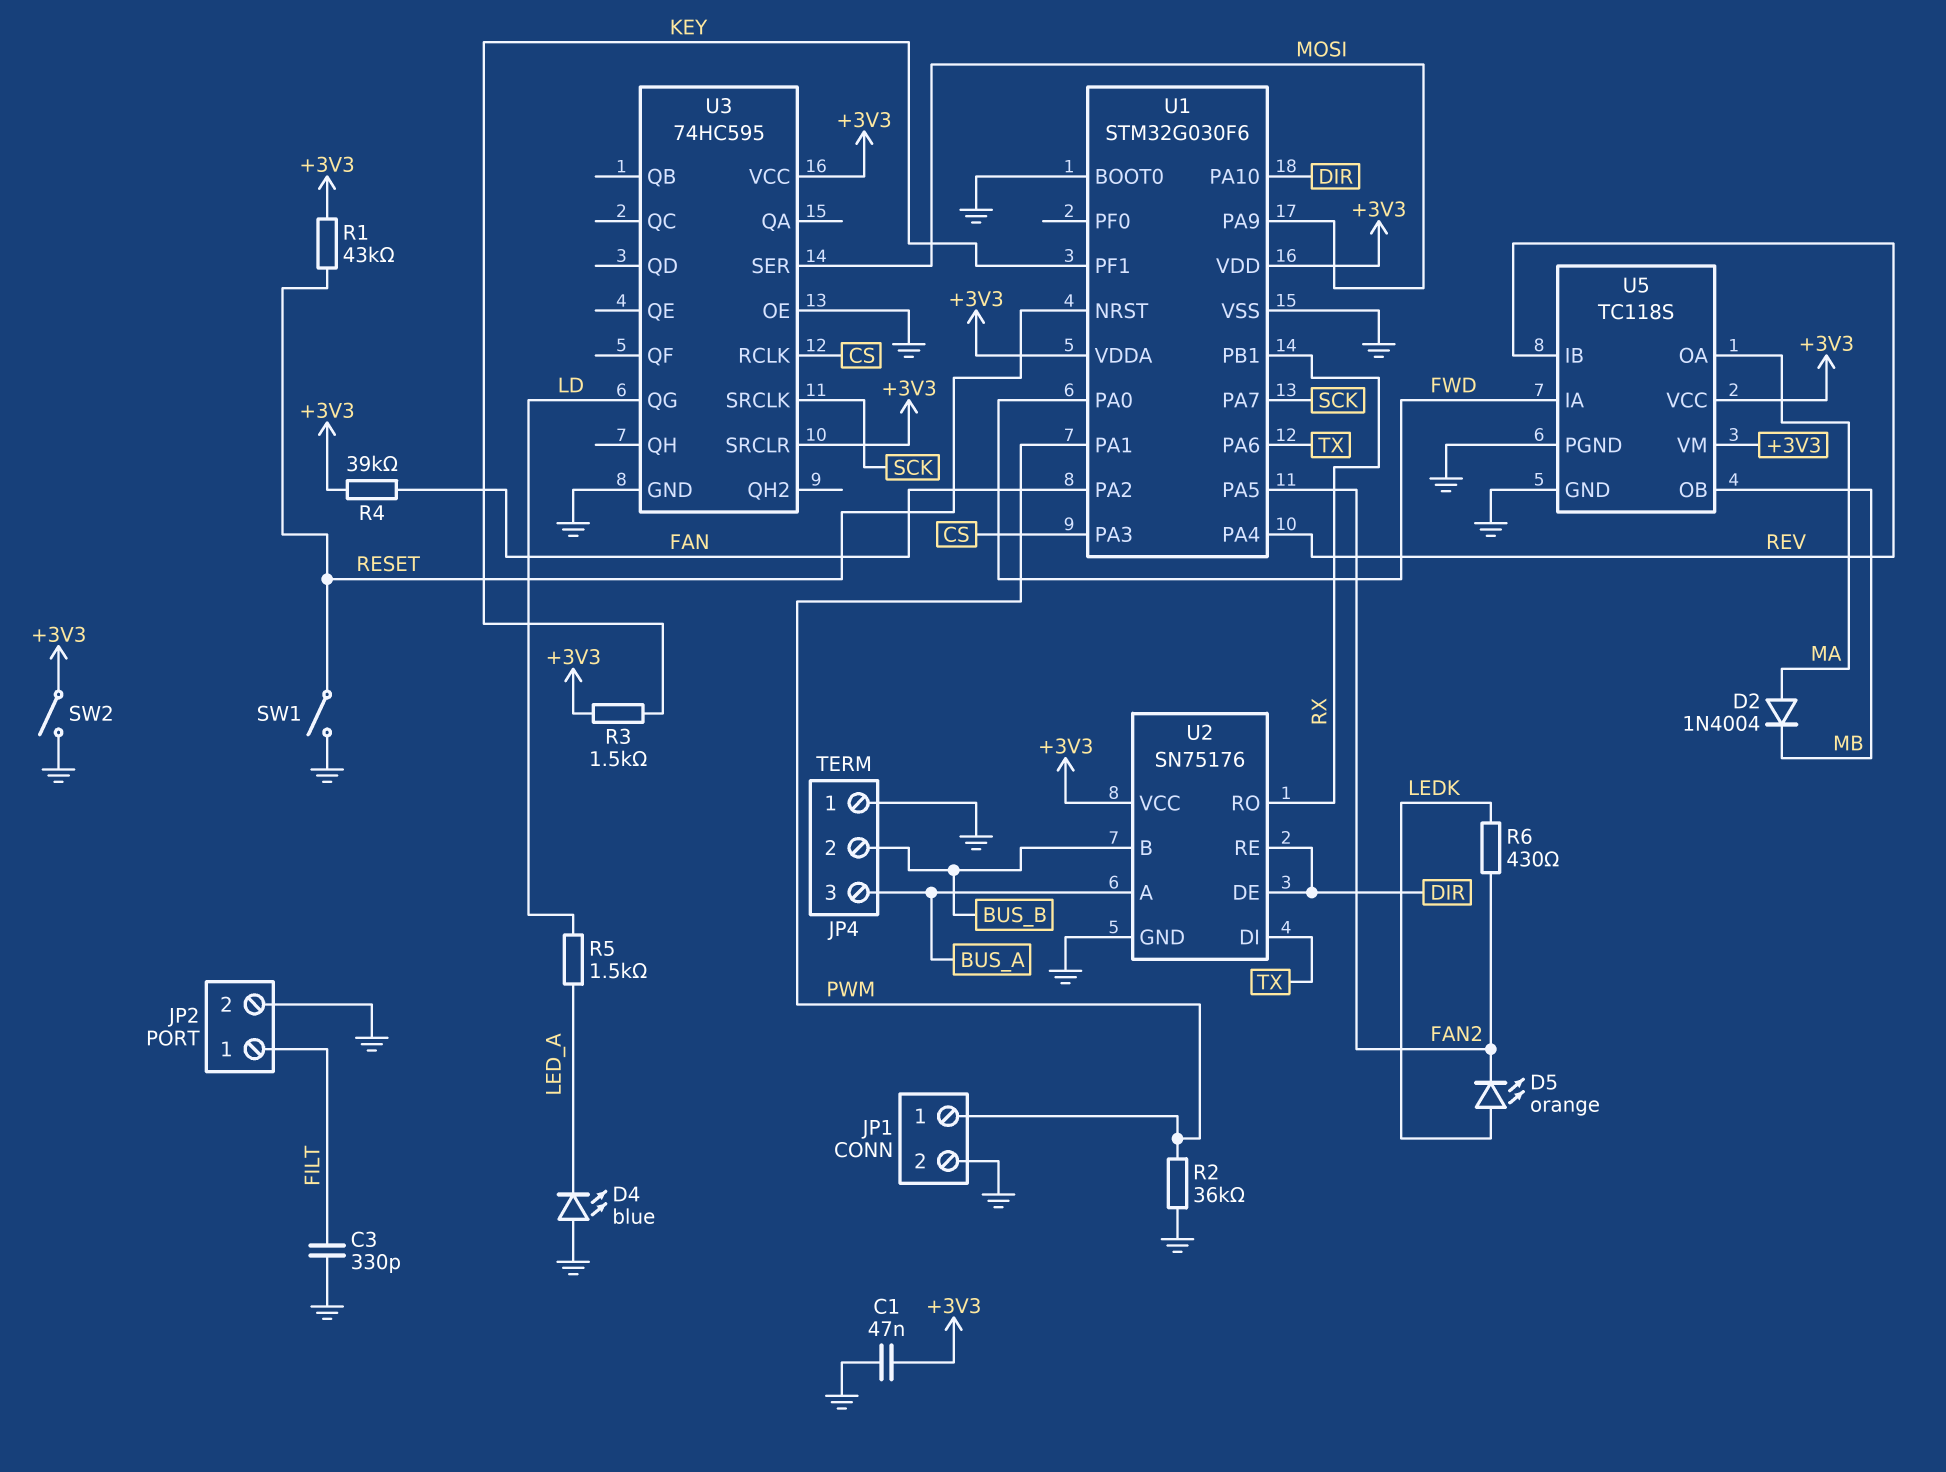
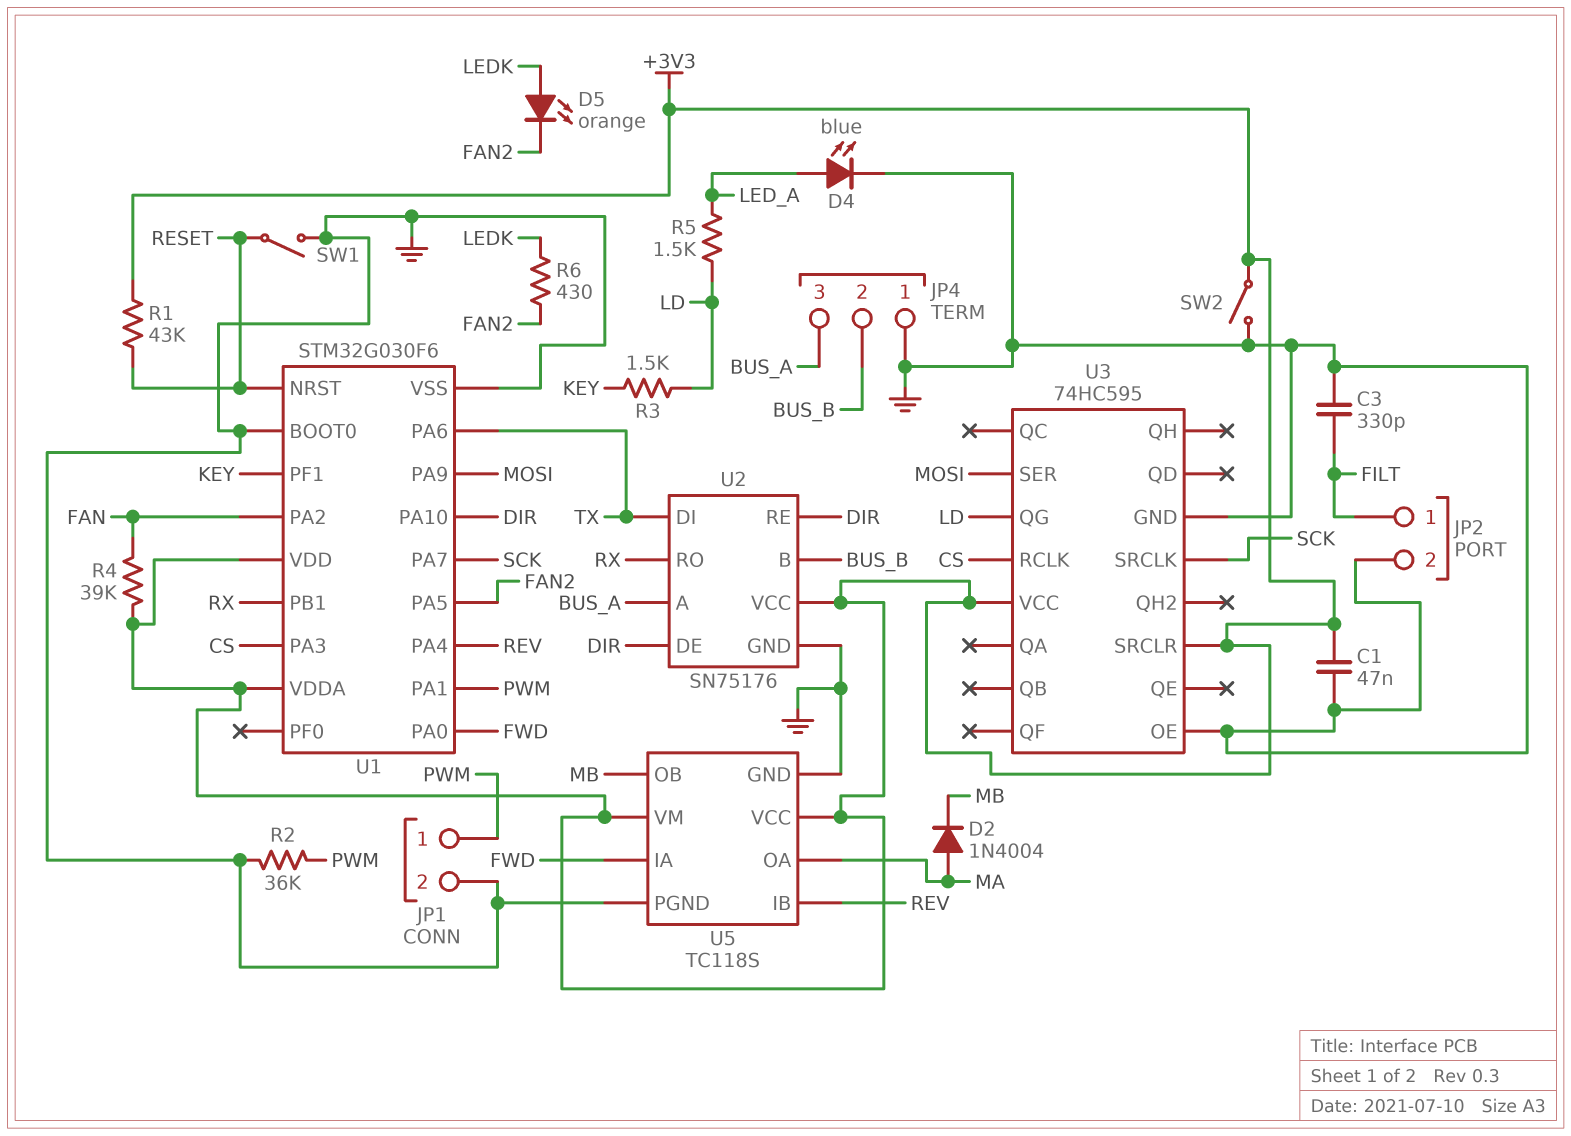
D4: LED blue (A GND, K LED_A) -> LED blue (A LED_A, K GND)
R3: 1.5k (+3V3, KEY) -> 1.5k (KEY, LD)

